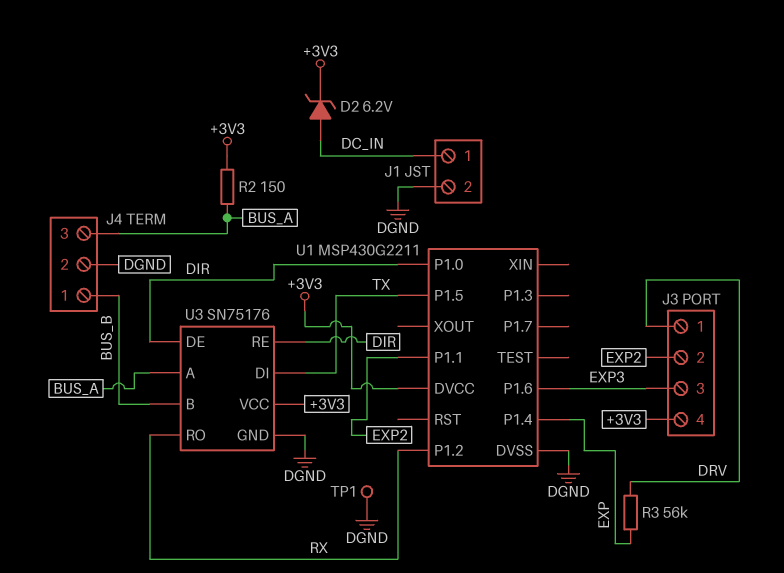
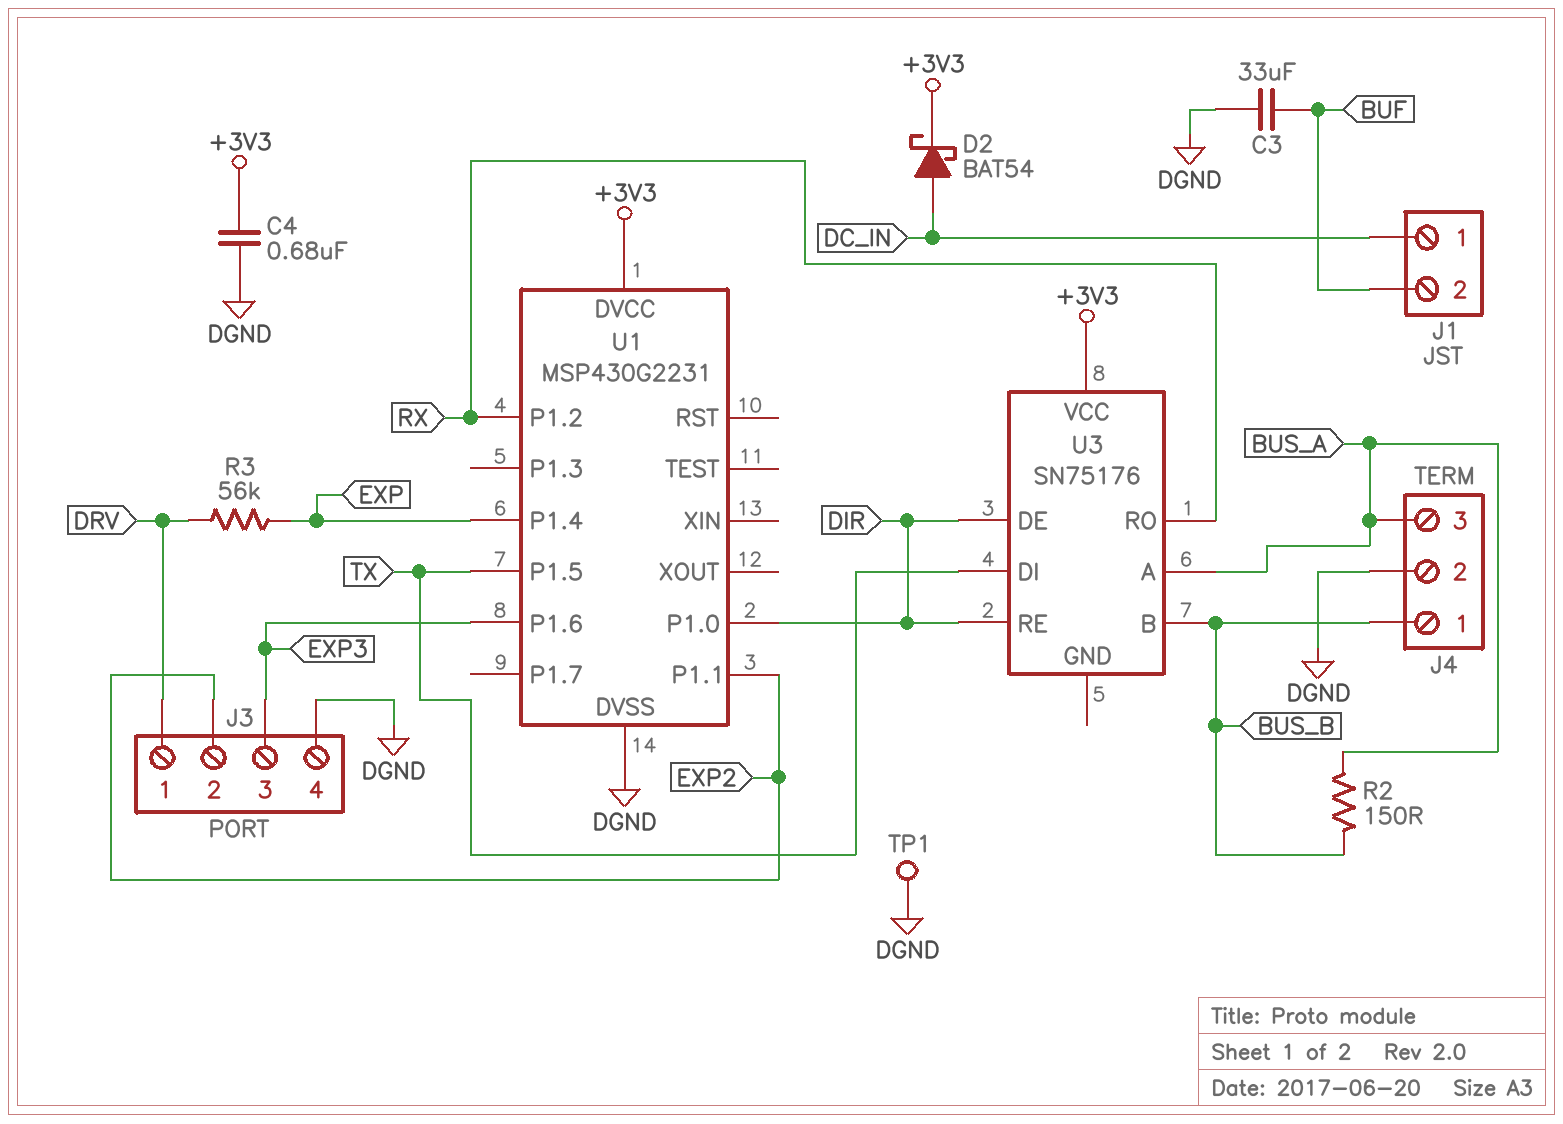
C3: none -> 33uF (BUF, DGND)
C4: none -> 680nF (+3V3, DGND)
D2: zener 6.2V (A DC_IN, K +3V3) -> schottky BAT54 (A DC_IN, K +3V3)
J1 pin 2: DGND -> BUF
J3 pin 4: +3V3 -> DGND
R2: 150 (+3V3, BUS_A) -> 150 (BUS_A, BUS_B)
U1: MSP430G2211 -> MSP430G2231
U3 pin GND: DGND -> none

